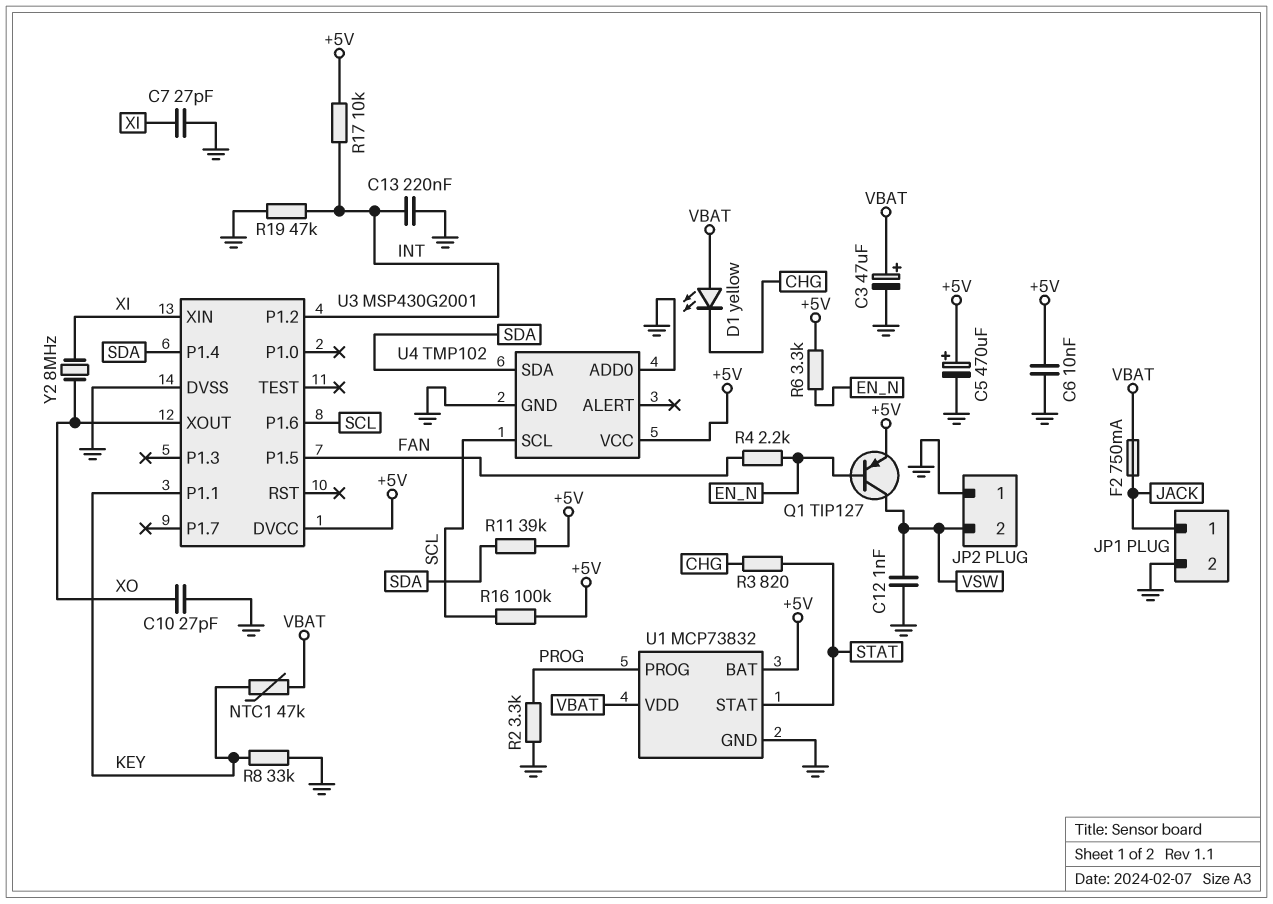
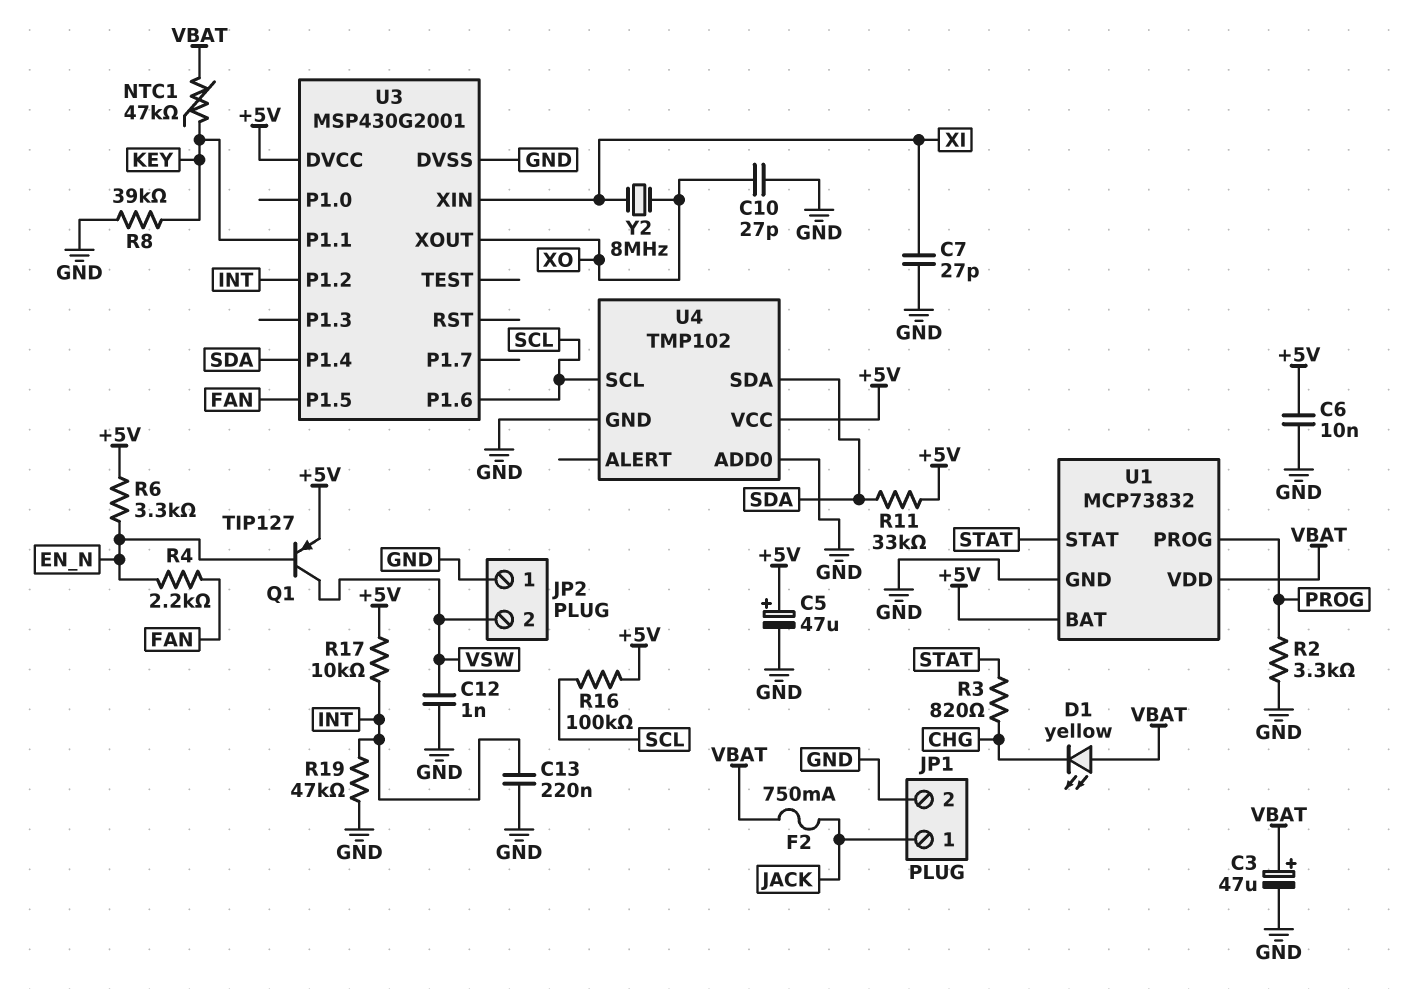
C5: 470uF (plus +5V, minus GND) -> 47uF (plus +5V, minus GND)
R8: 33k (GND, KEY) -> 39k (GND, KEY)
R11: 39k (+5V, SDA) -> 33k (+5V, SDA)

